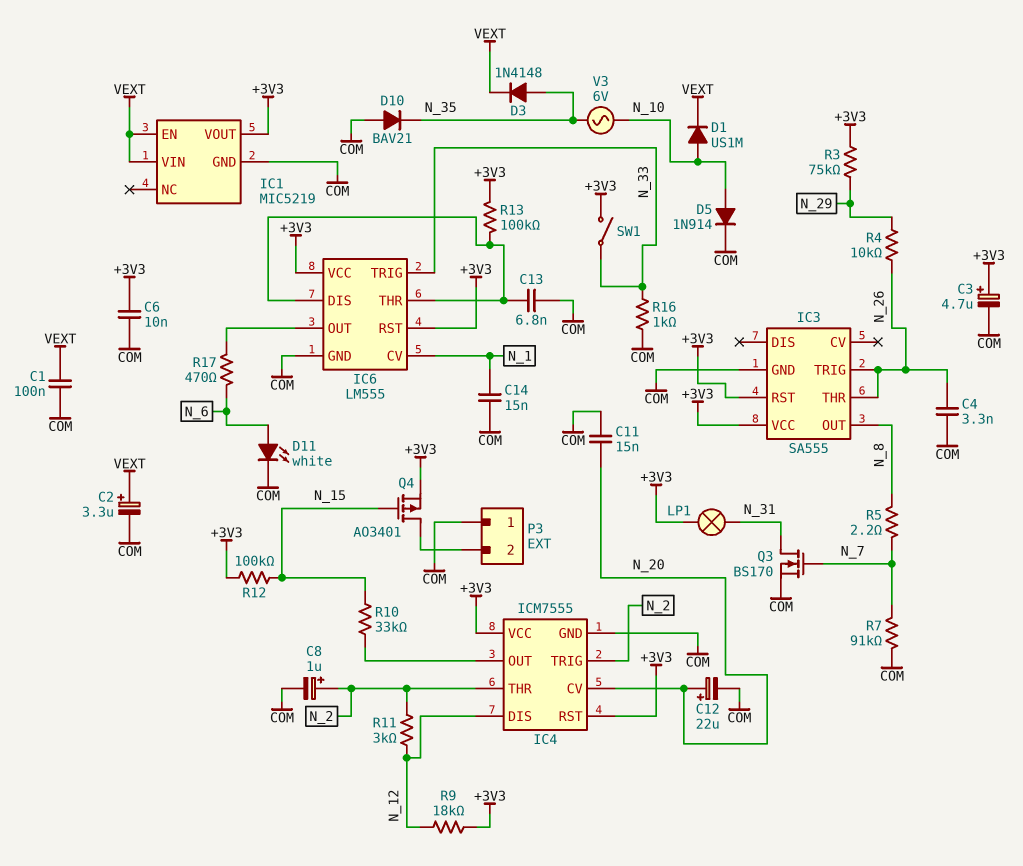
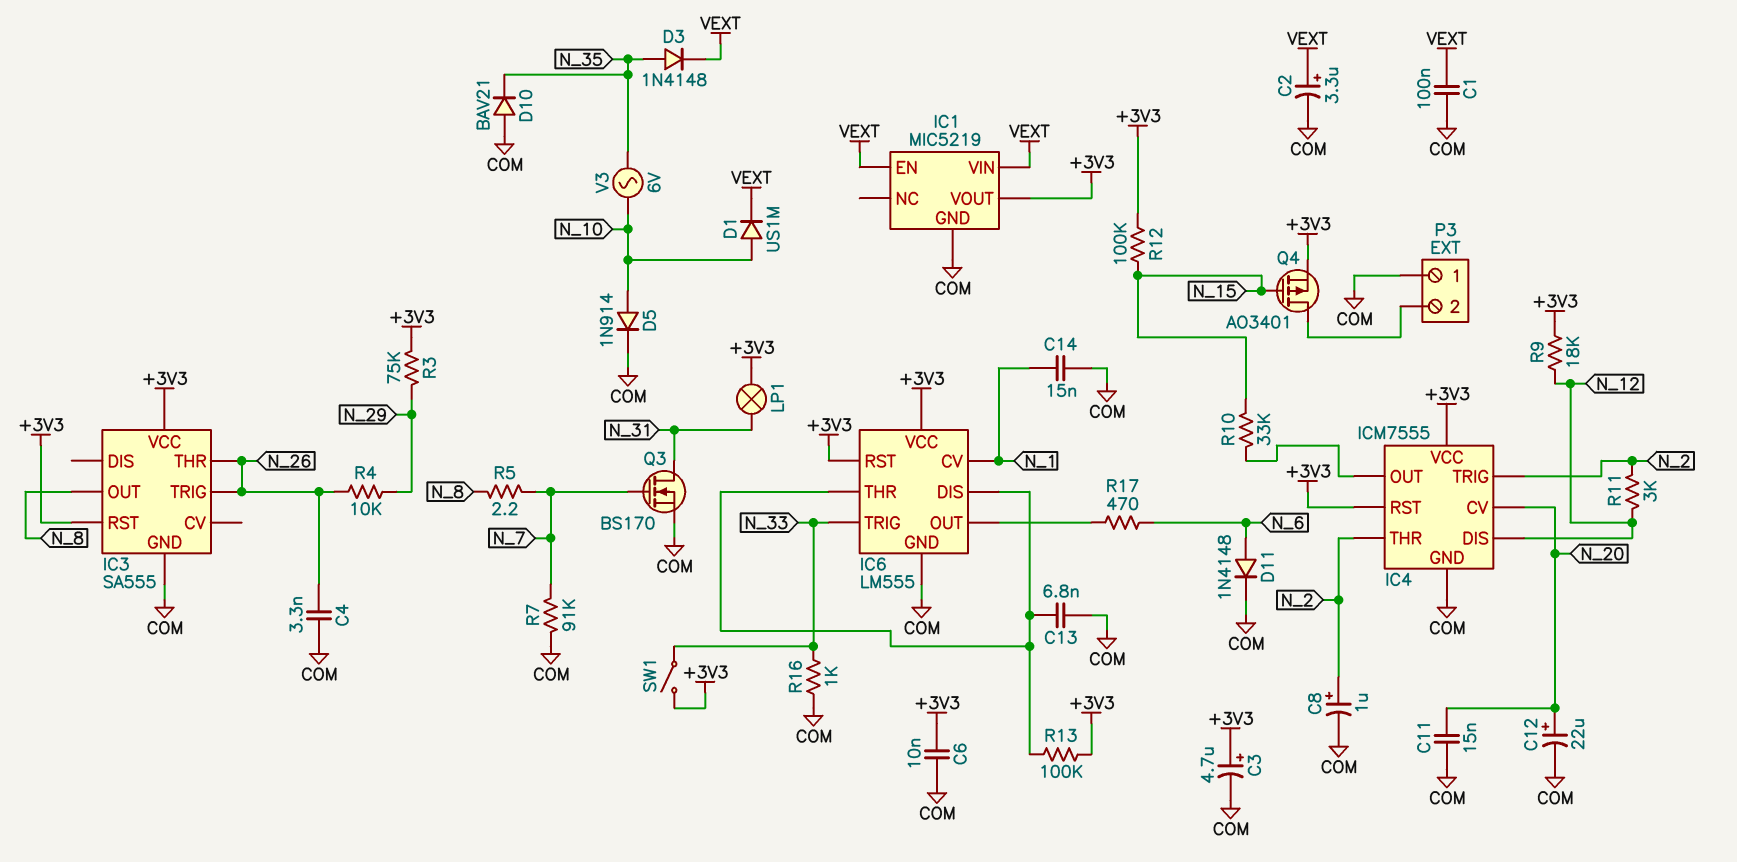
D11: LED white (A N_6, K COM) -> diode 1N4148 (A N_6, K COM)

